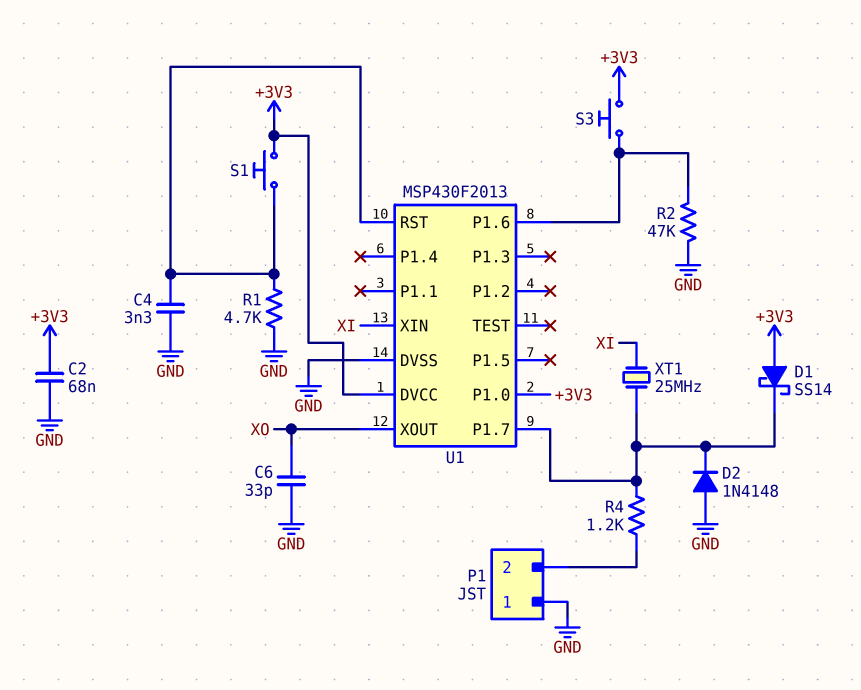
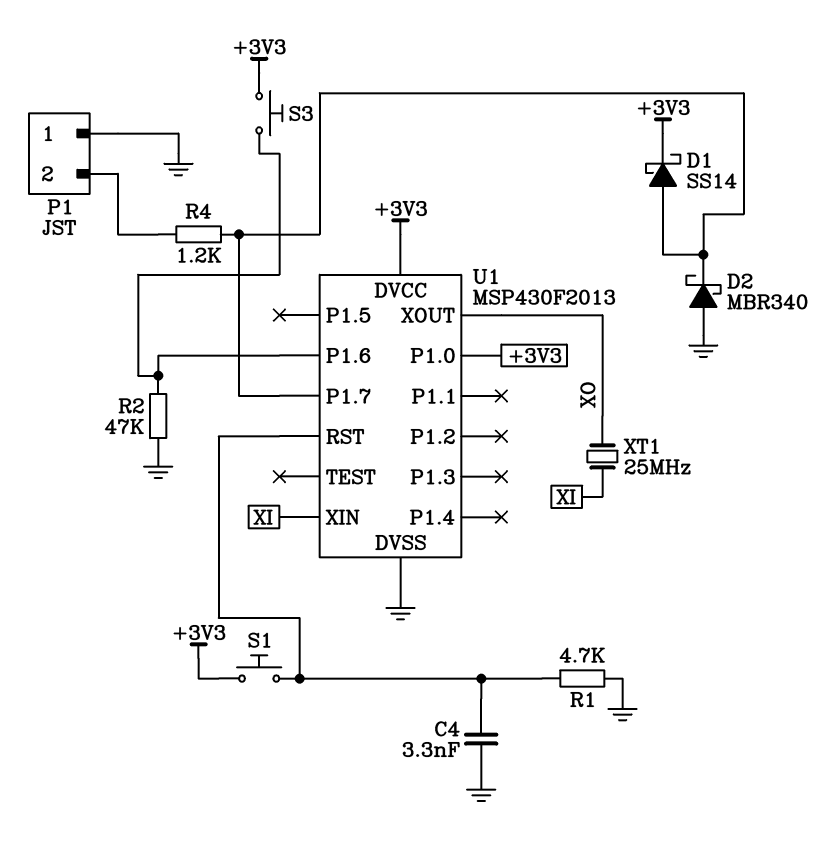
C2: 68nF (+3V3, GND) -> none
C6: 33pF (GND, XO) -> none
D1: schottky SS14 (A +3V3, K U1/P1.7) -> schottky SS14 (A U1/P1.7, K +3V3)
D2: diode 1N4148 (A GND, K U1/P1.7) -> schottky MBR340 (A GND, K U1/P1.7)
XT1: 25MHz (U1/P1.7, XI) -> 25MHz (XI, XO)

